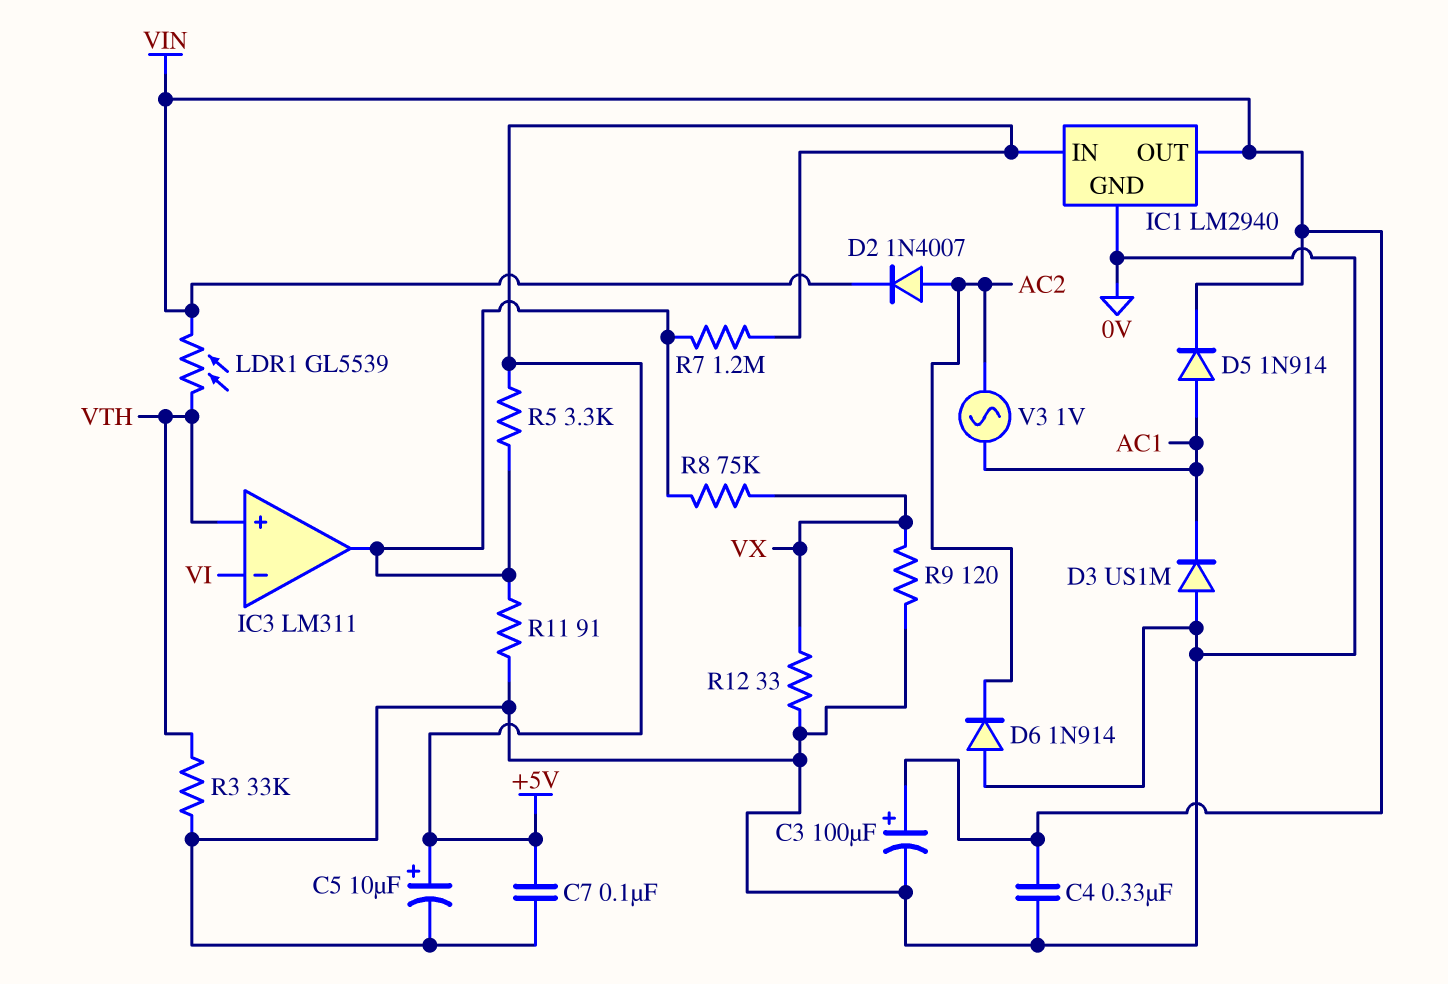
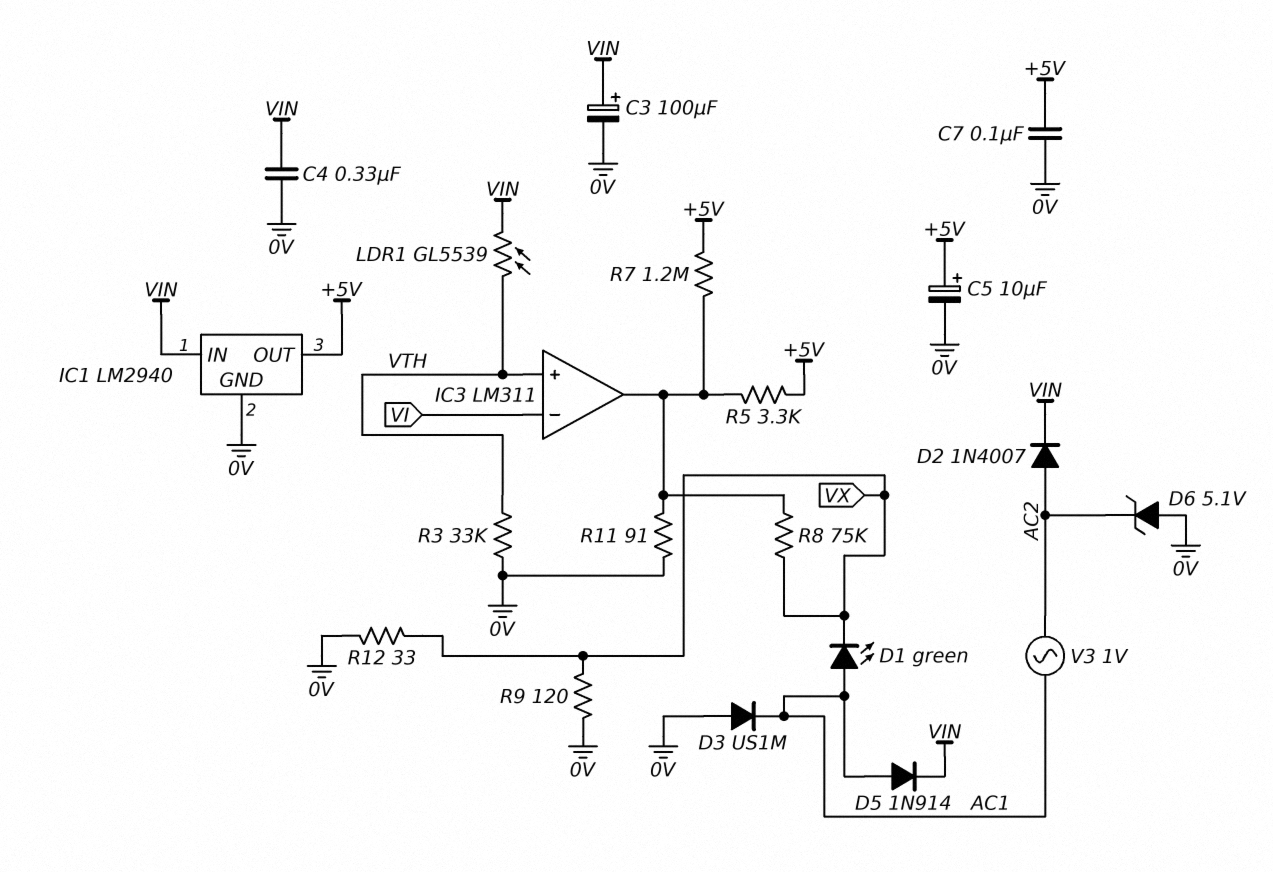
D1: none -> LED green (A AC1, K VX)
D6: diode 1N914 (A 0V, K AC2) -> zener 5.1V (A 0V, K AC2)
IC1 pin IN: +5V -> VIN
IC1 pin OUT: VIN -> +5V

